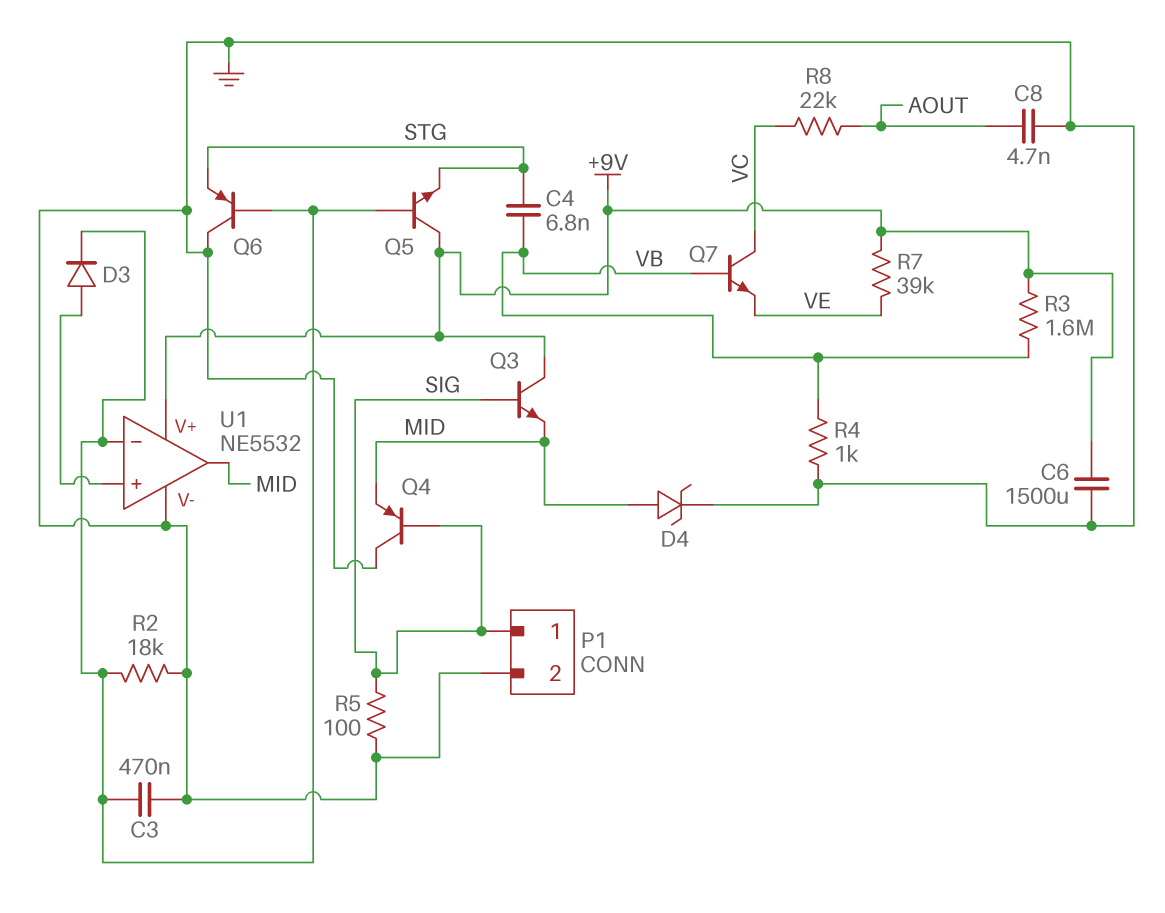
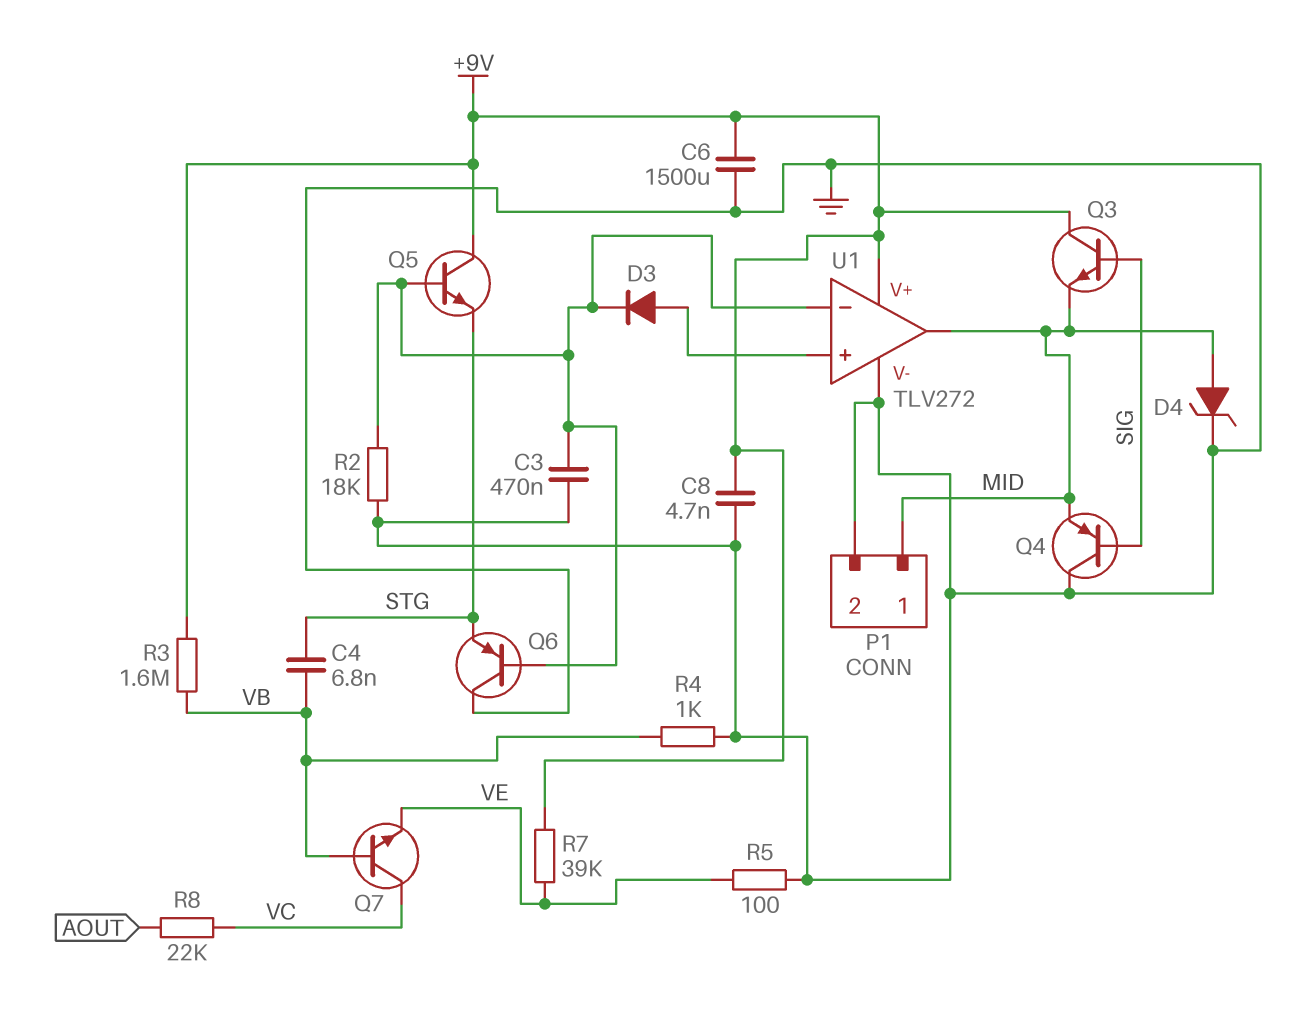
C8: 4.7nF (AOUT, GND) -> 4.7nF (+9V, GND)
P1 pin 1: SIG -> MID
R5: 100 (GND, SIG) -> 100 (GND, VE)
U1: NE5532 -> TLV272

